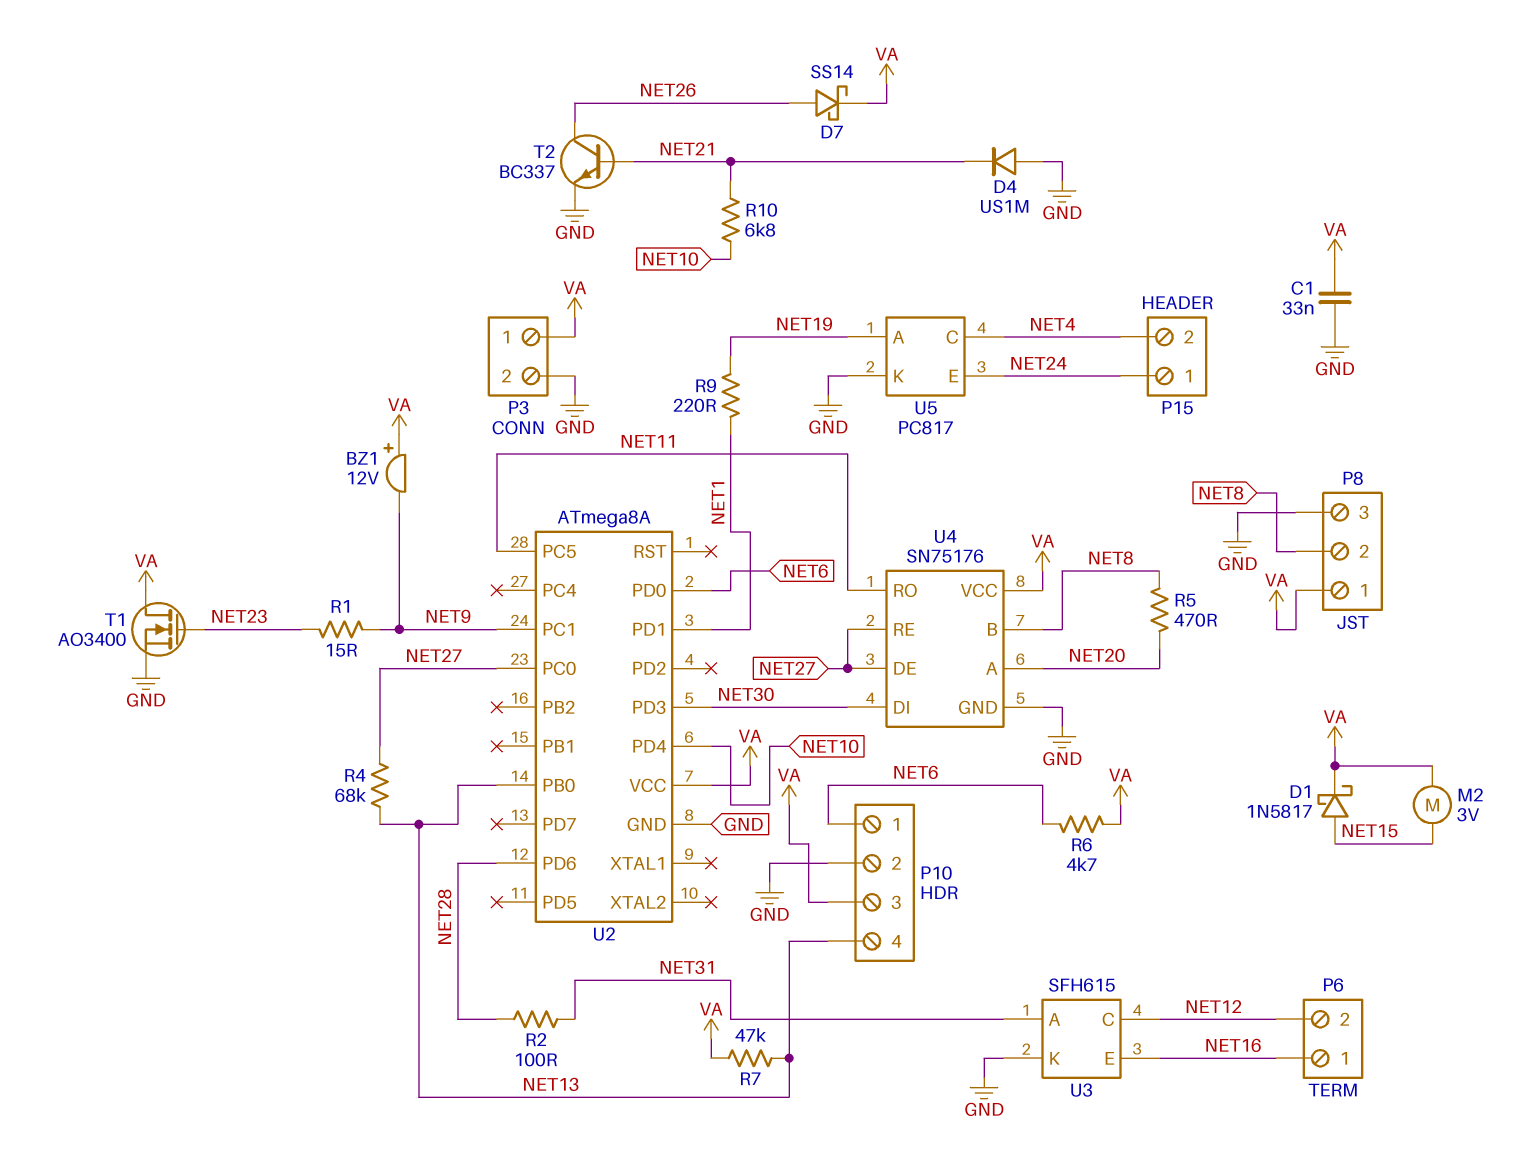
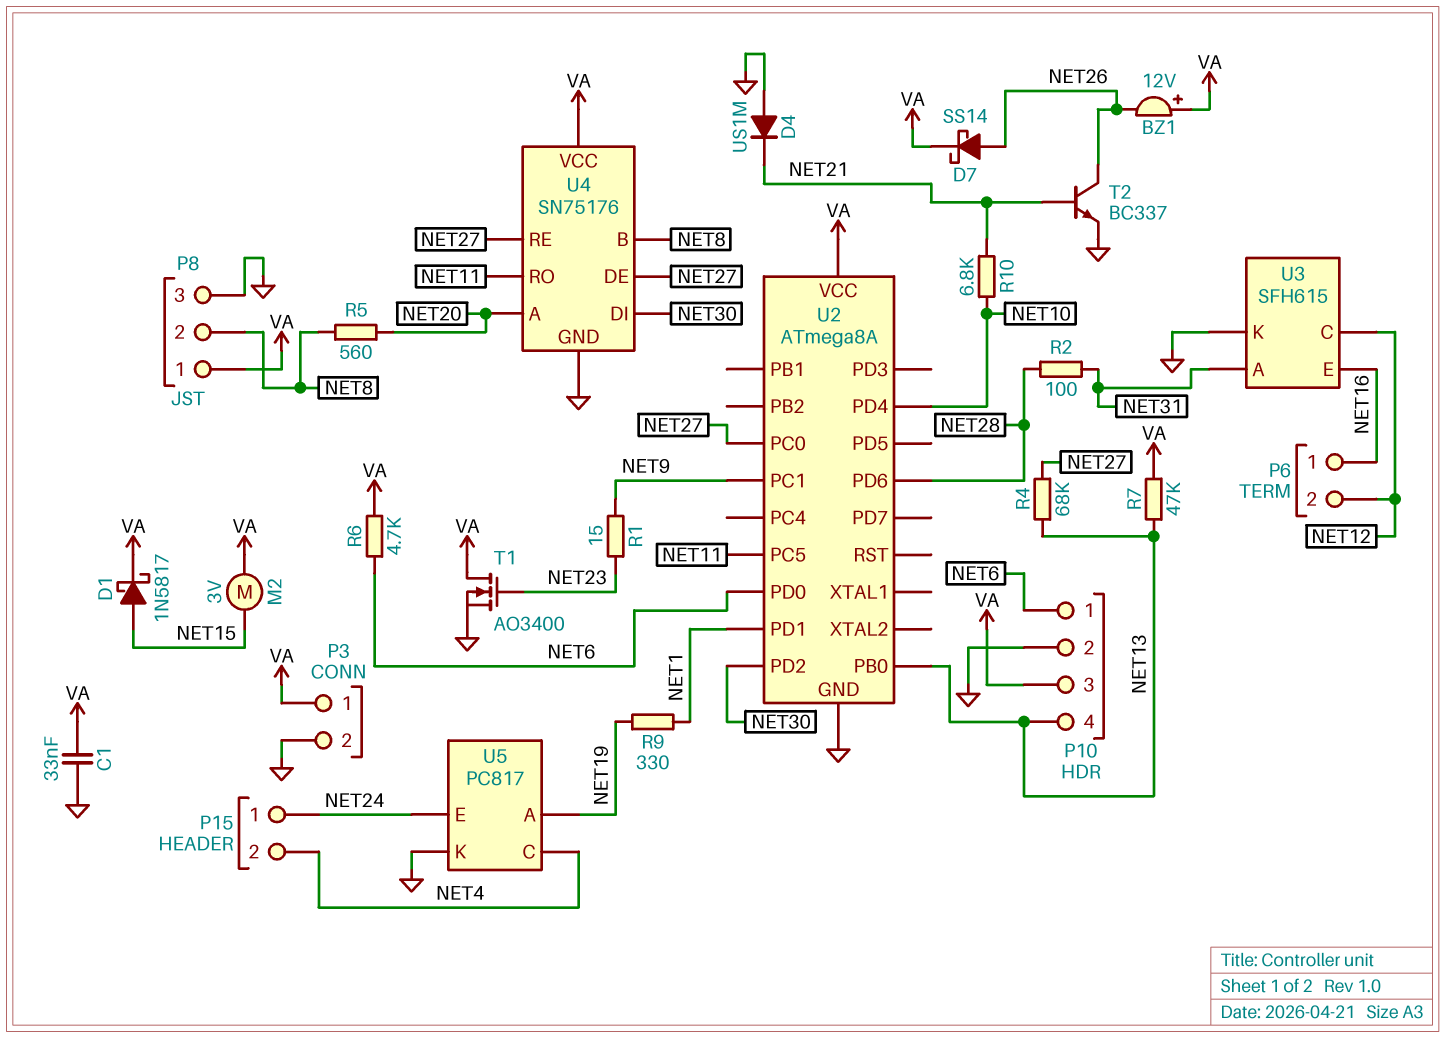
BZ1: buzzer 12V (plus VA, minus NET9) -> buzzer 12V (plus VA, minus NET26)
R5: 470 (NET8, NET20) -> 560 (NET8, NET20)
R9: 220 (NET1, NET19) -> 330 (NET1, NET19)
U2 pin PD2: none -> NET30
U2 pin PD3: NET30 -> none

